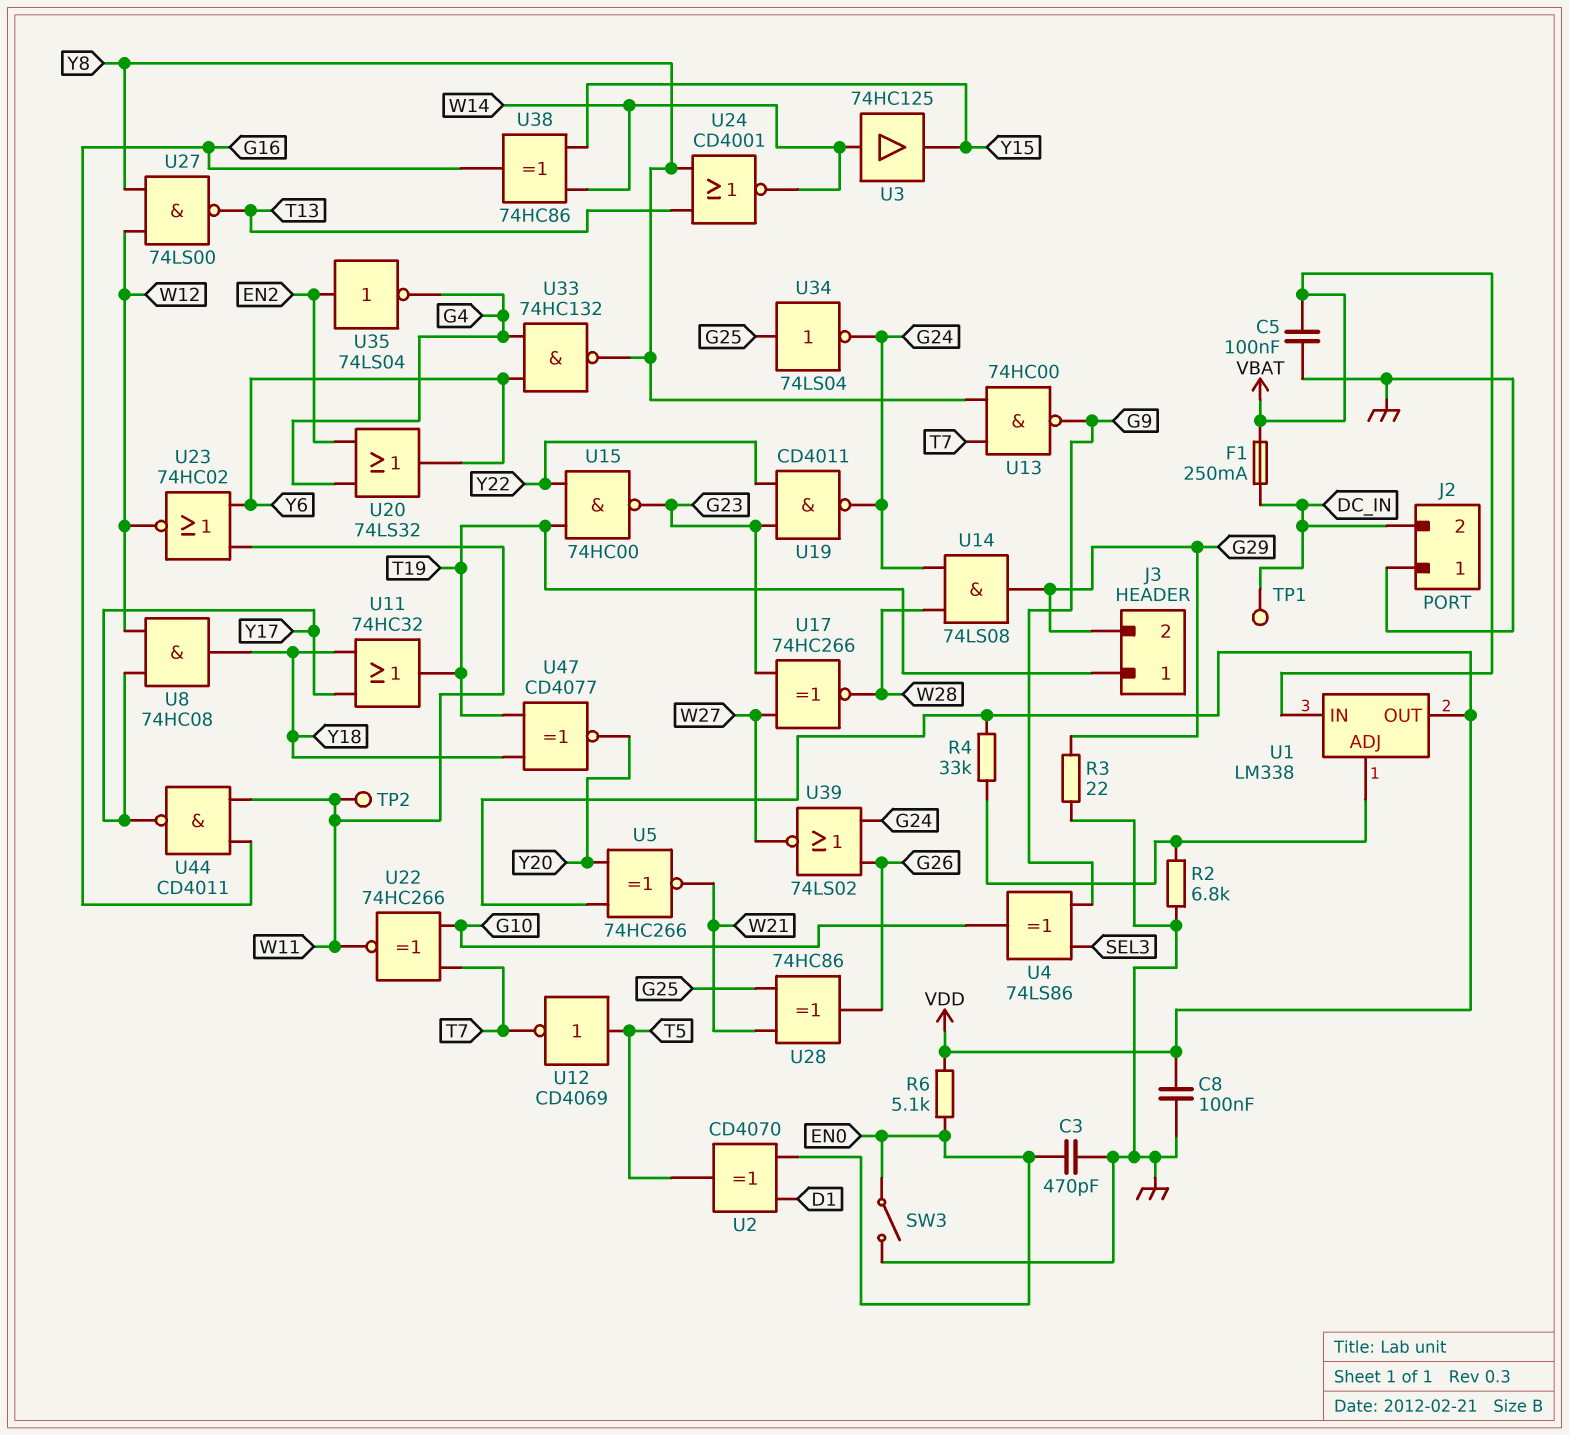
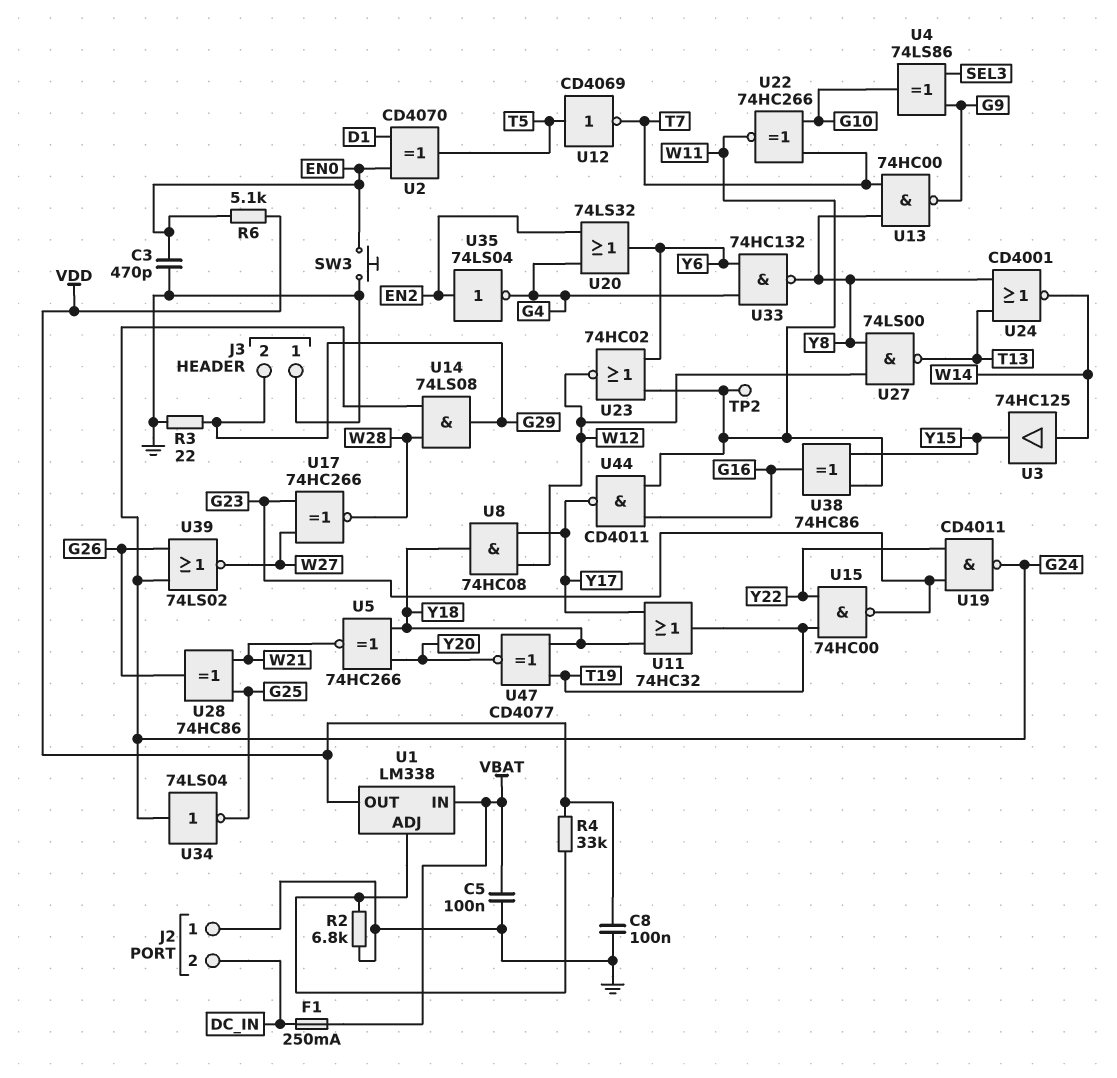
J3 pin 1: T19 -> GND
SW3: switch (EN0, GND) -> button (EN0, GND)
TP1: test point (DC_IN) -> none
U5: XNOR 74HC266 (in VDD, in Y20, out W21) -> XNOR 74HC266 (in Y18, in Y20, out W21)
U34: NOT 74LS04 (in G25, out G24) -> NOT 74LS04 (in G24, out G25)
U38: XOR 74HC86 (in W14, in Y15, out G16) -> XOR 74HC86 (in W11, in Y15, out G16)

